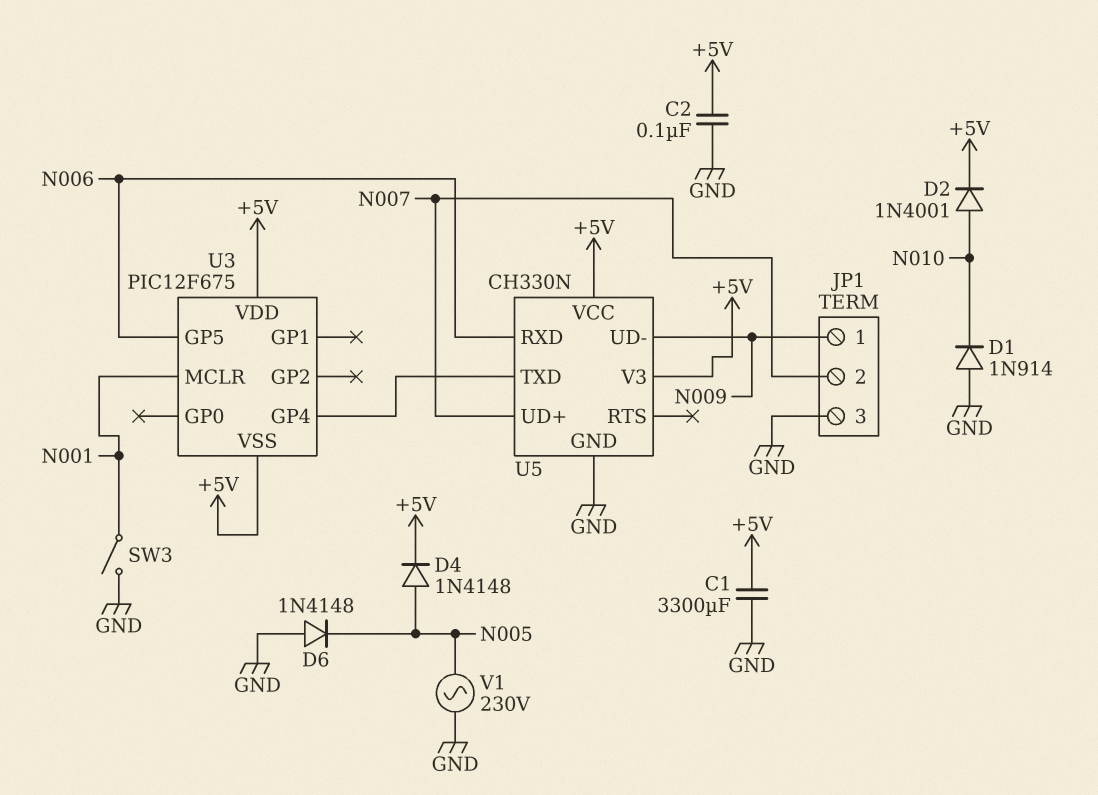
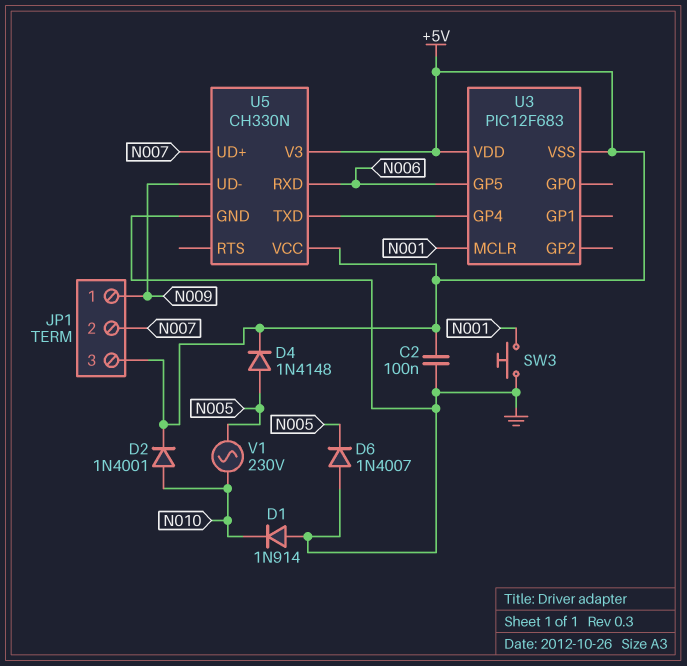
C1: 3300uF (+5V, GND) -> none
D6: diode 1N4148 (A GND, K N005) -> diode 1N4007 (A GND, K N005)
JP1 pin 3: GND -> +5V
SW3: switch (GND, N001) -> button (GND, N001)
U3: PIC12F675 -> PIC12F683
V1: AC 230V (GND, N005) -> AC 230V (N005, N010)

